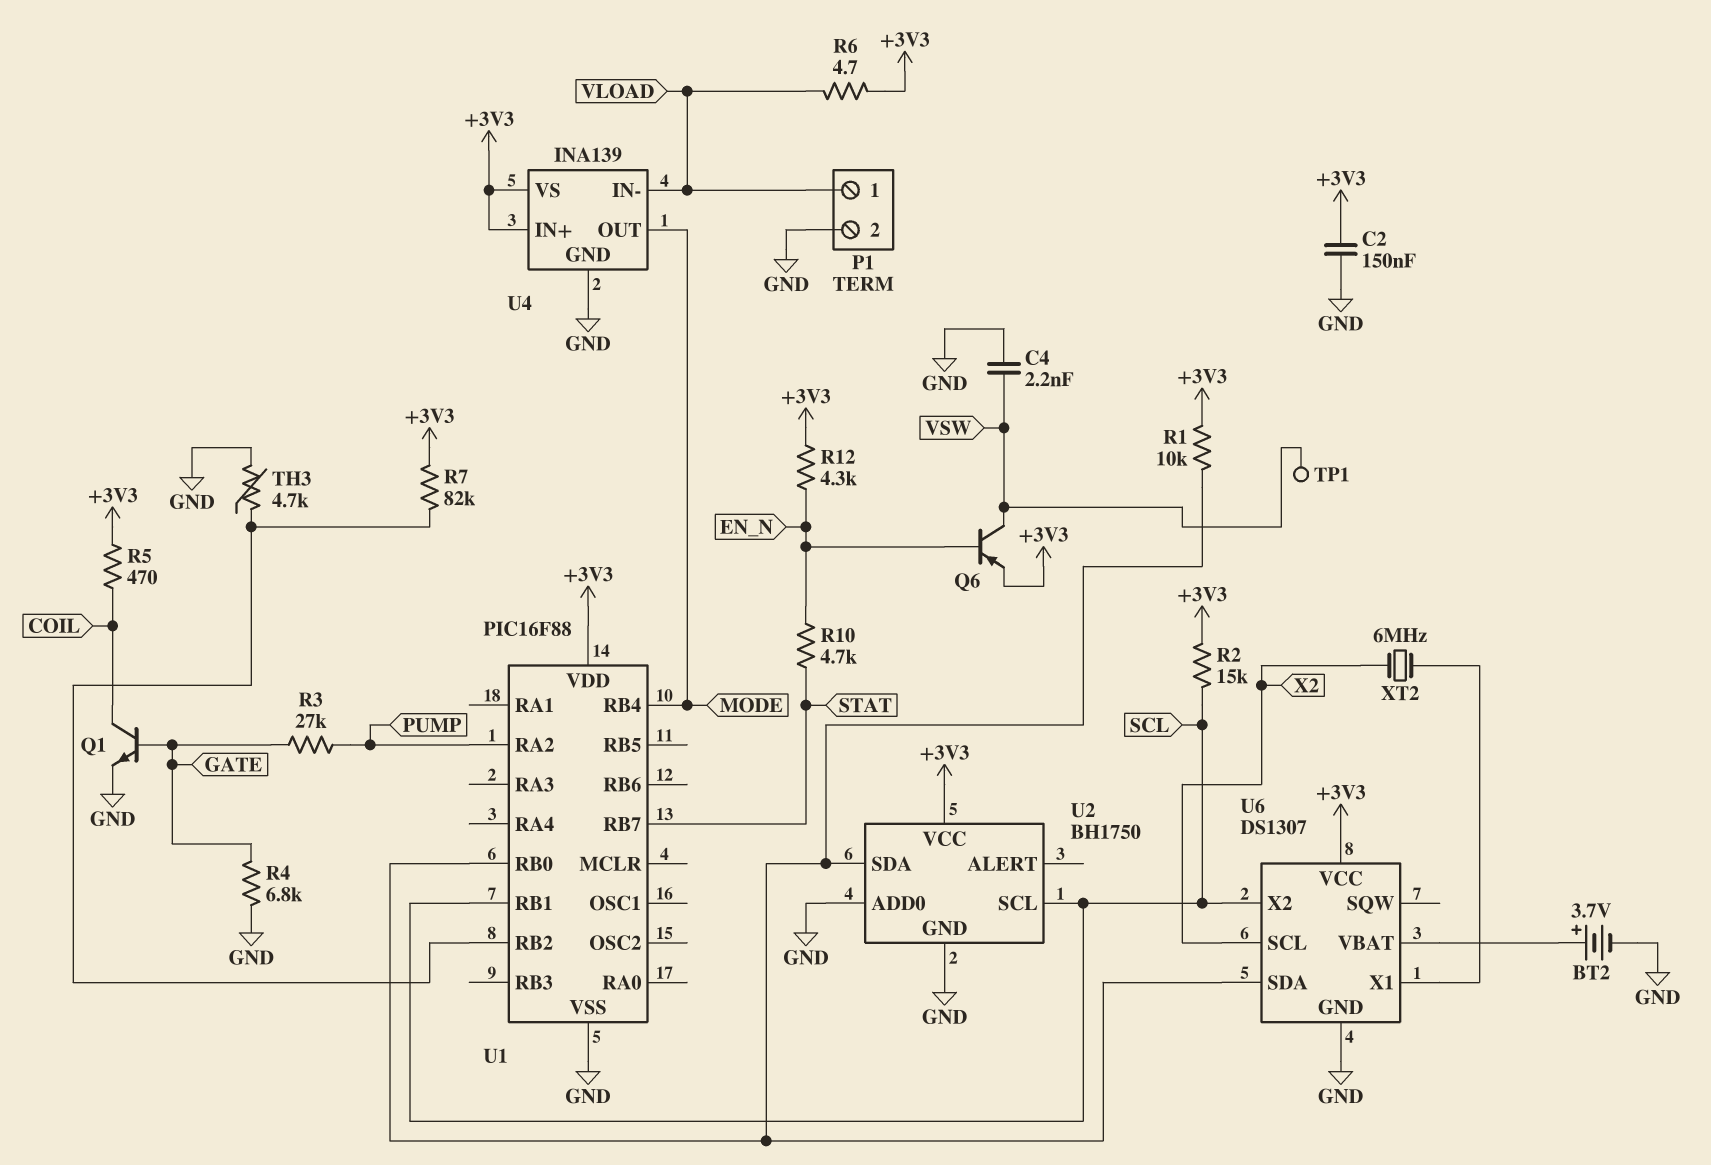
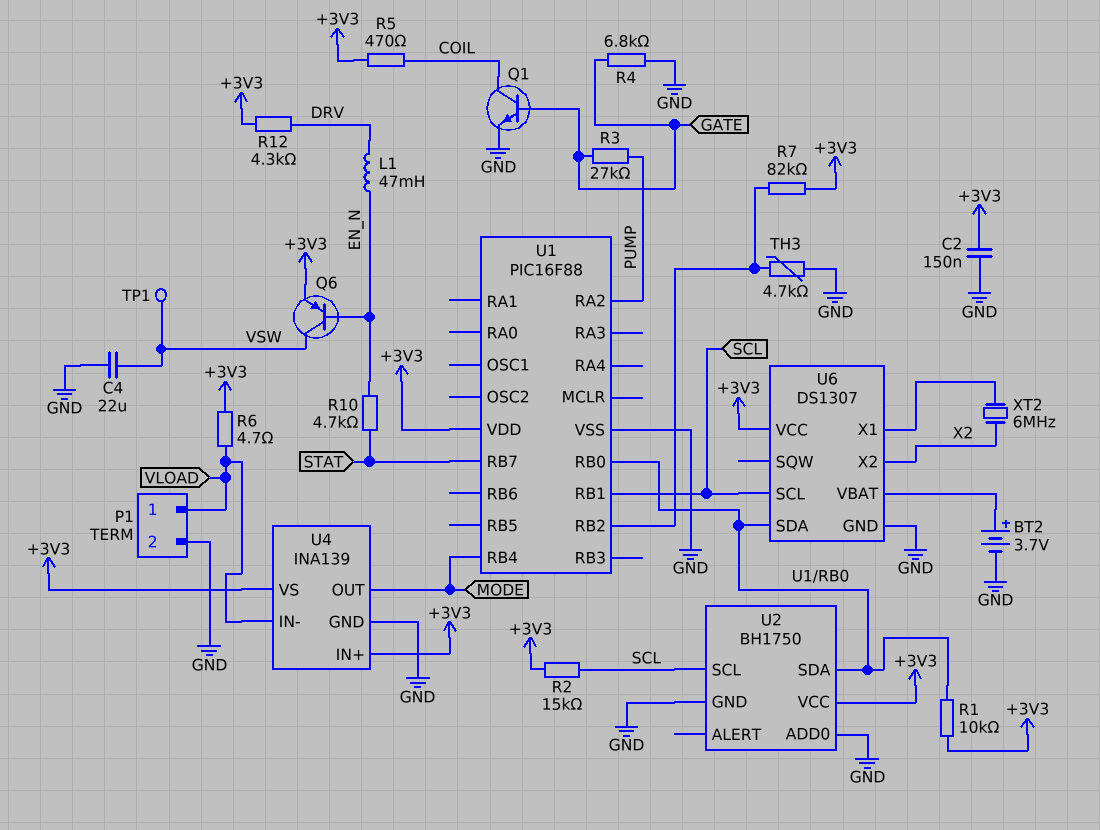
C4: 2.2nF (GND, VSW) -> 22uF (GND, VSW)
L1: none -> 47mH (DRV, EN_N)
R12: 4.3k (+3V3, EN_N) -> 4.3k (+3V3, DRV)
U6 pin SCL: X2 -> SCL
U6 pin X2: SCL -> X2

